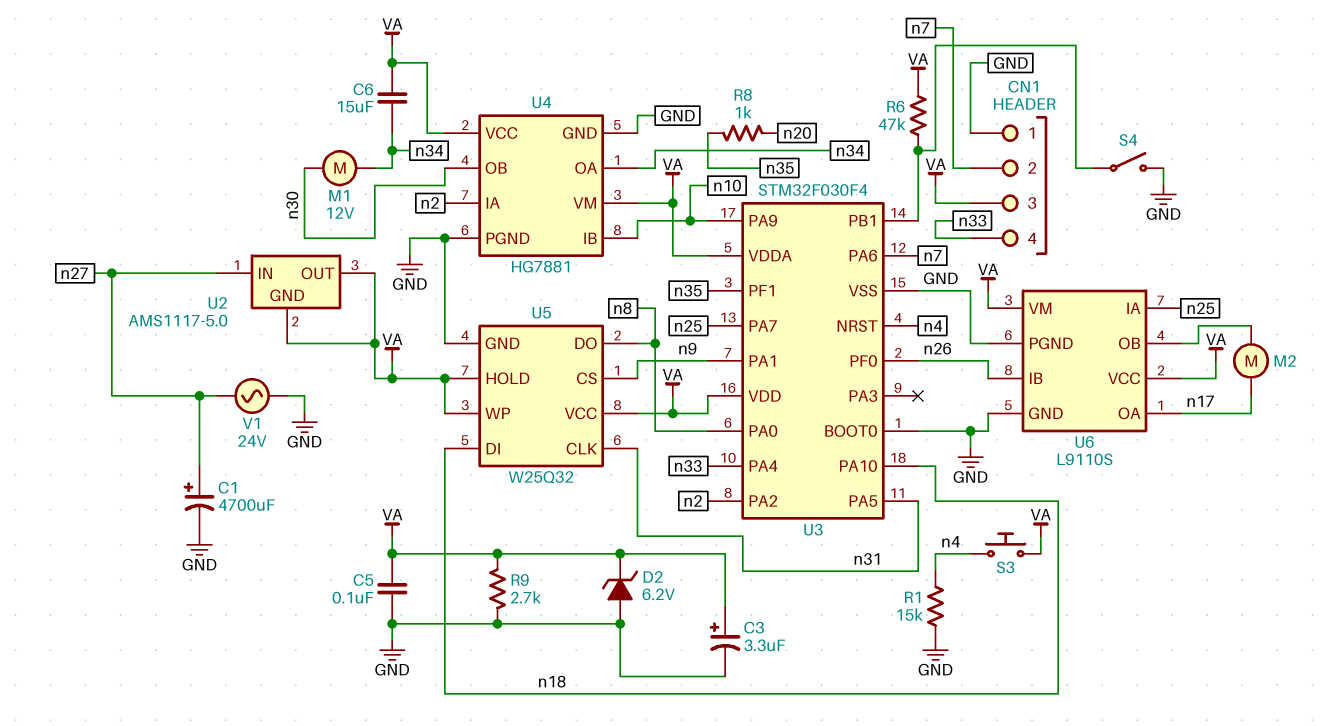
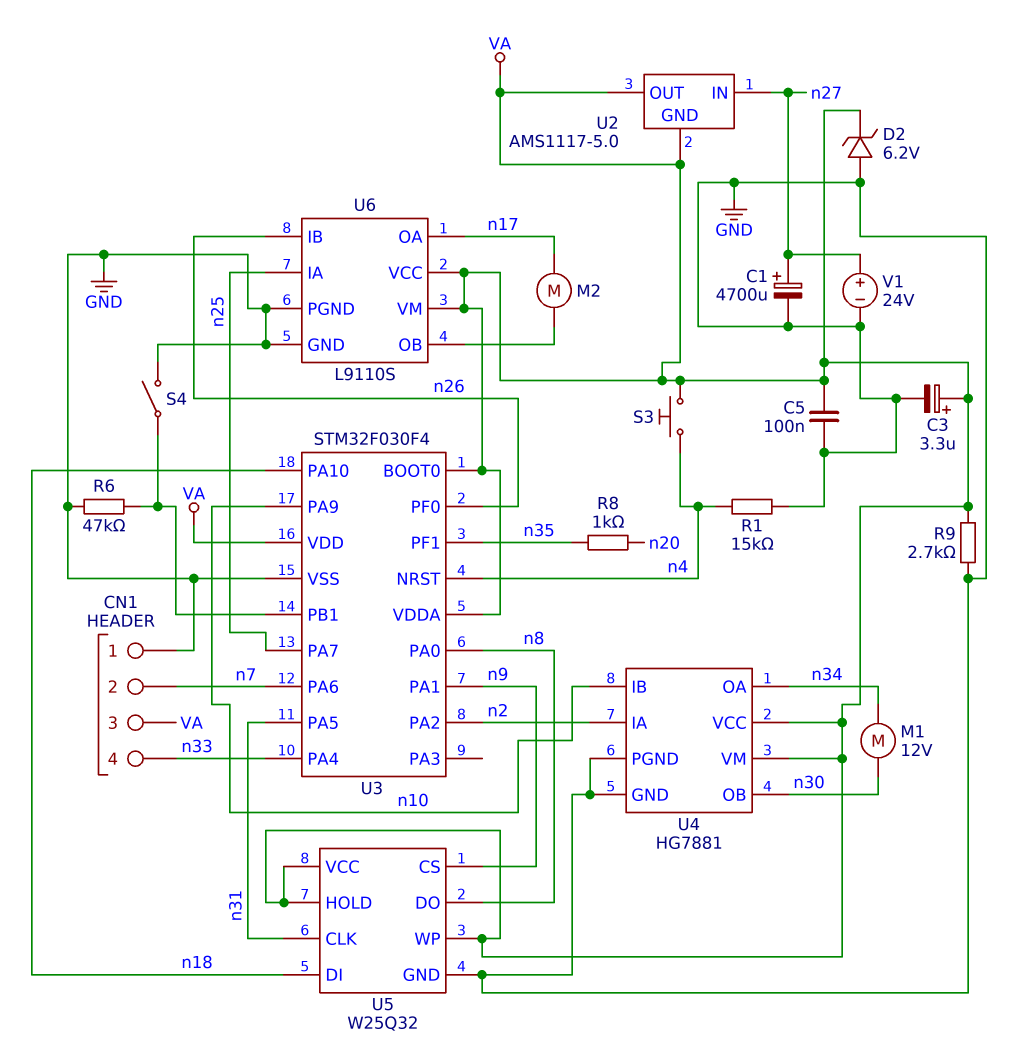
C6: 15uF (VA, n34) -> none
R6: 47k (U3/PB1, VA) -> 47k (GND, U3/PB1)
U3 pin BOOT0: GND -> VA
V1: AC 24V (GND, n27) -> 24V (plus n27, minus GND)

